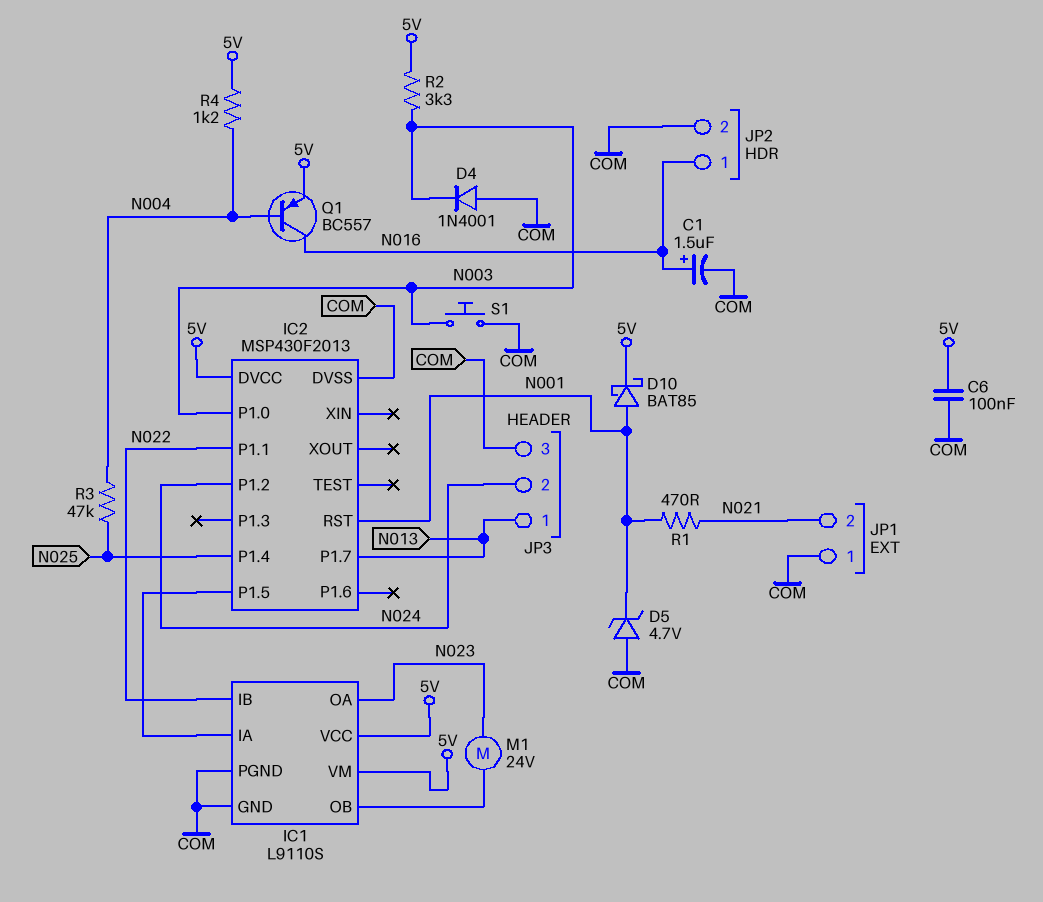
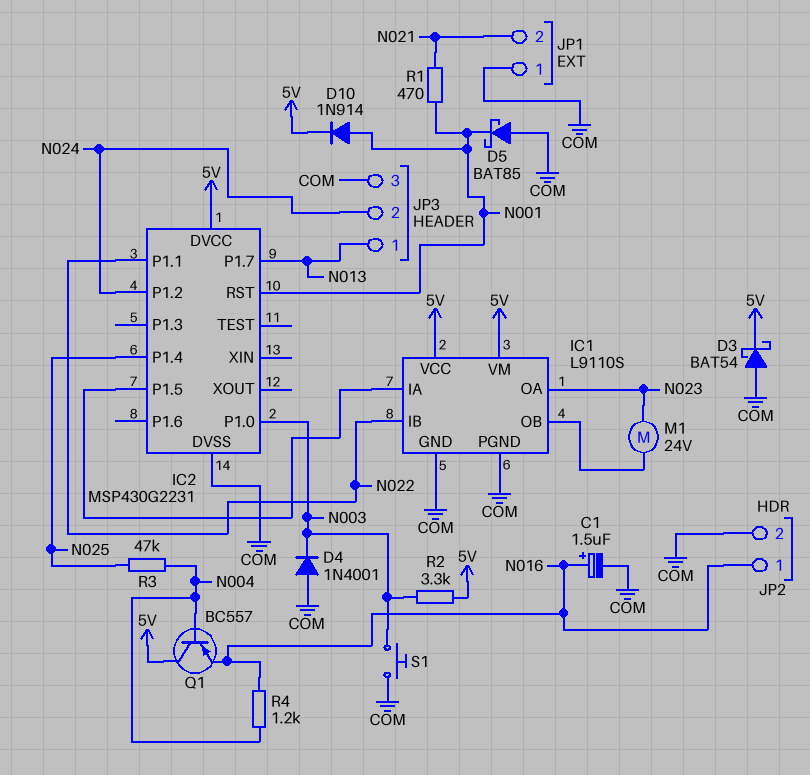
C6: 100nF (5V, COM) -> none
D3: none -> schottky BAT54 (A COM, K 5V)
D5: zener 4.7V (A COM, K N001) -> schottky BAT85 (A COM, K N001)
D10: schottky BAT85 (A N001, K 5V) -> diode 1N914 (A N001, K 5V)
IC2: MSP430F2013 -> MSP430G2231
Q1: PNP BC557 (B N004, C N016, E 5V) -> PNP BC557 (B N004, C 5V, E N016)
R4: 1.2k (5V, N004) -> 1.2k (N004, N016)

